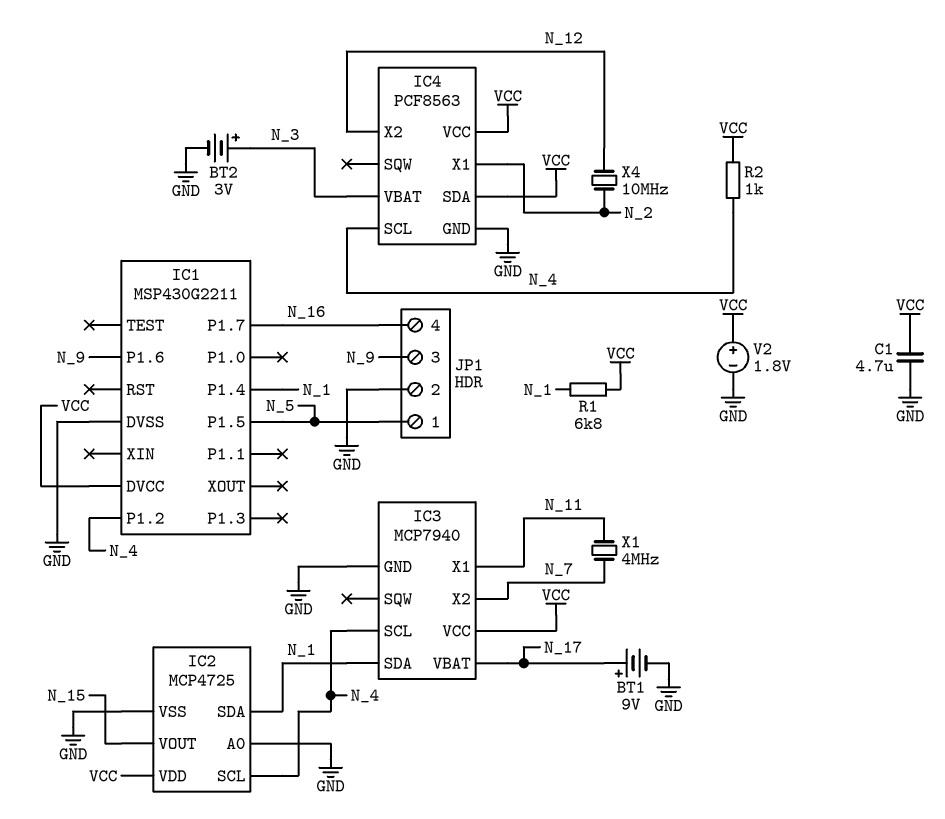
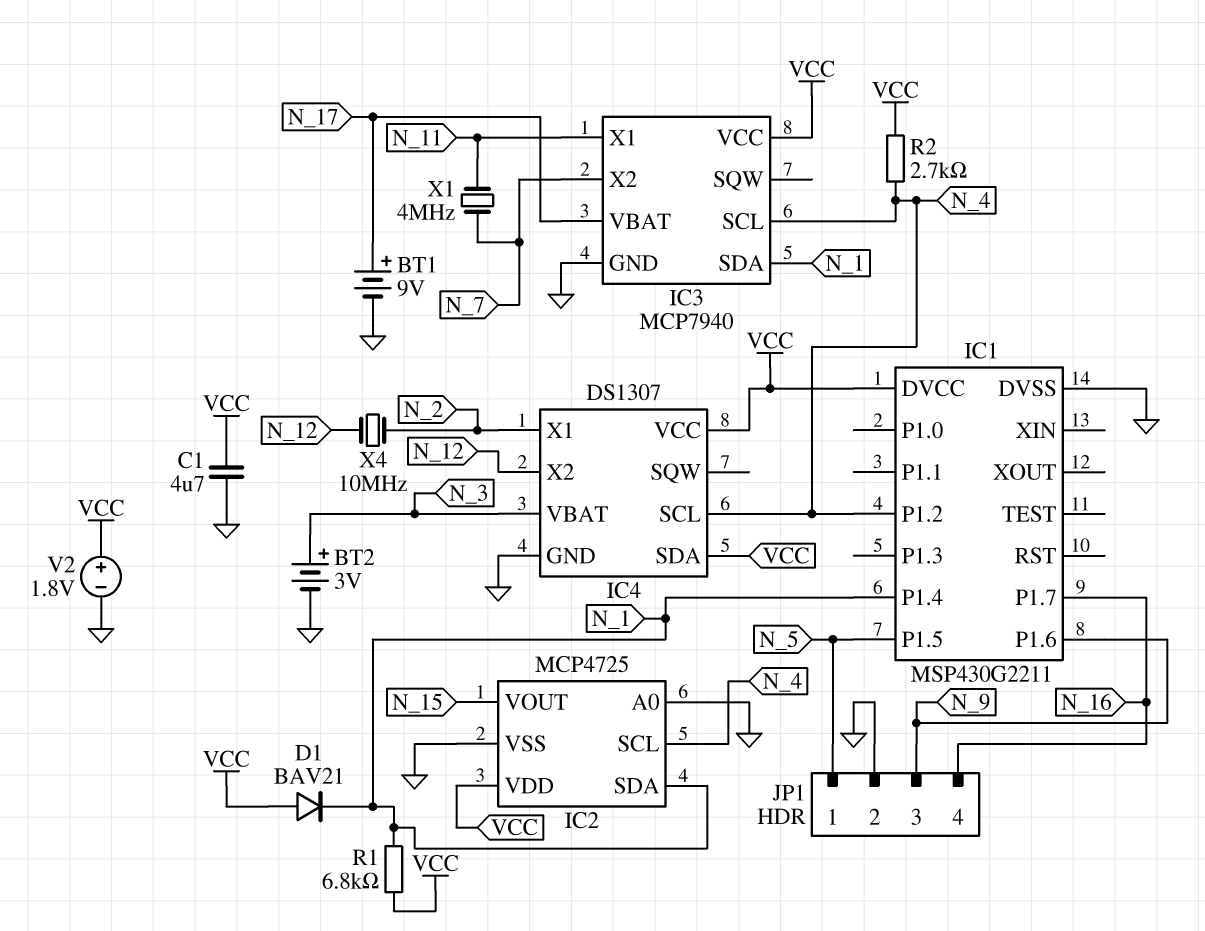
D1: none -> diode BAV21 (A VCC, K N_1)
IC4: PCF8563 -> DS1307
R2: 1k (N_4, VCC) -> 2.7k (N_4, VCC)

